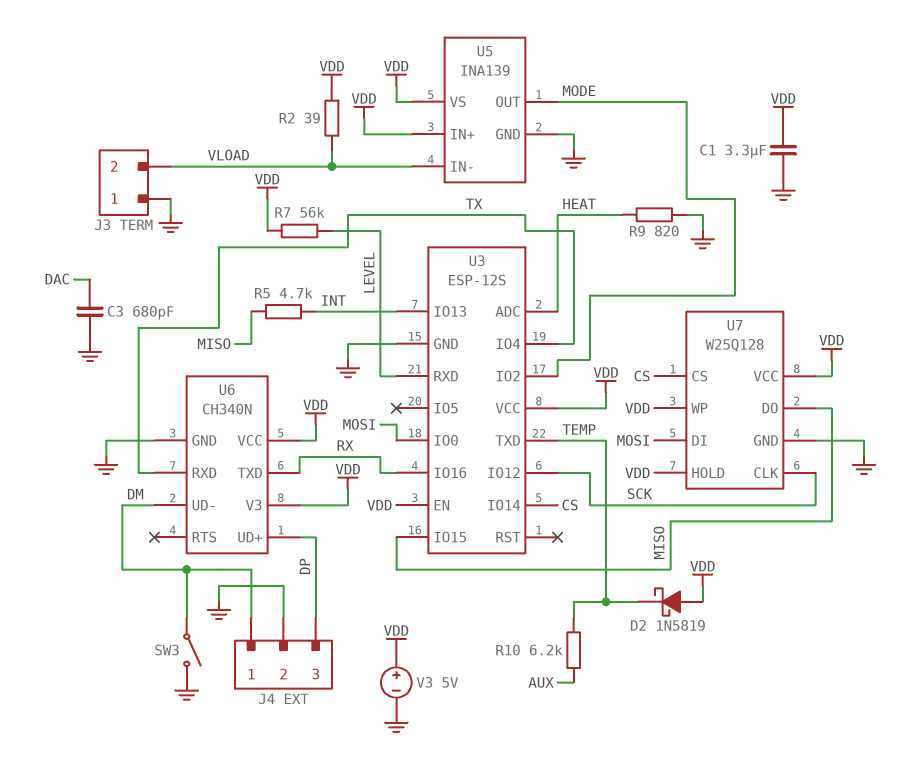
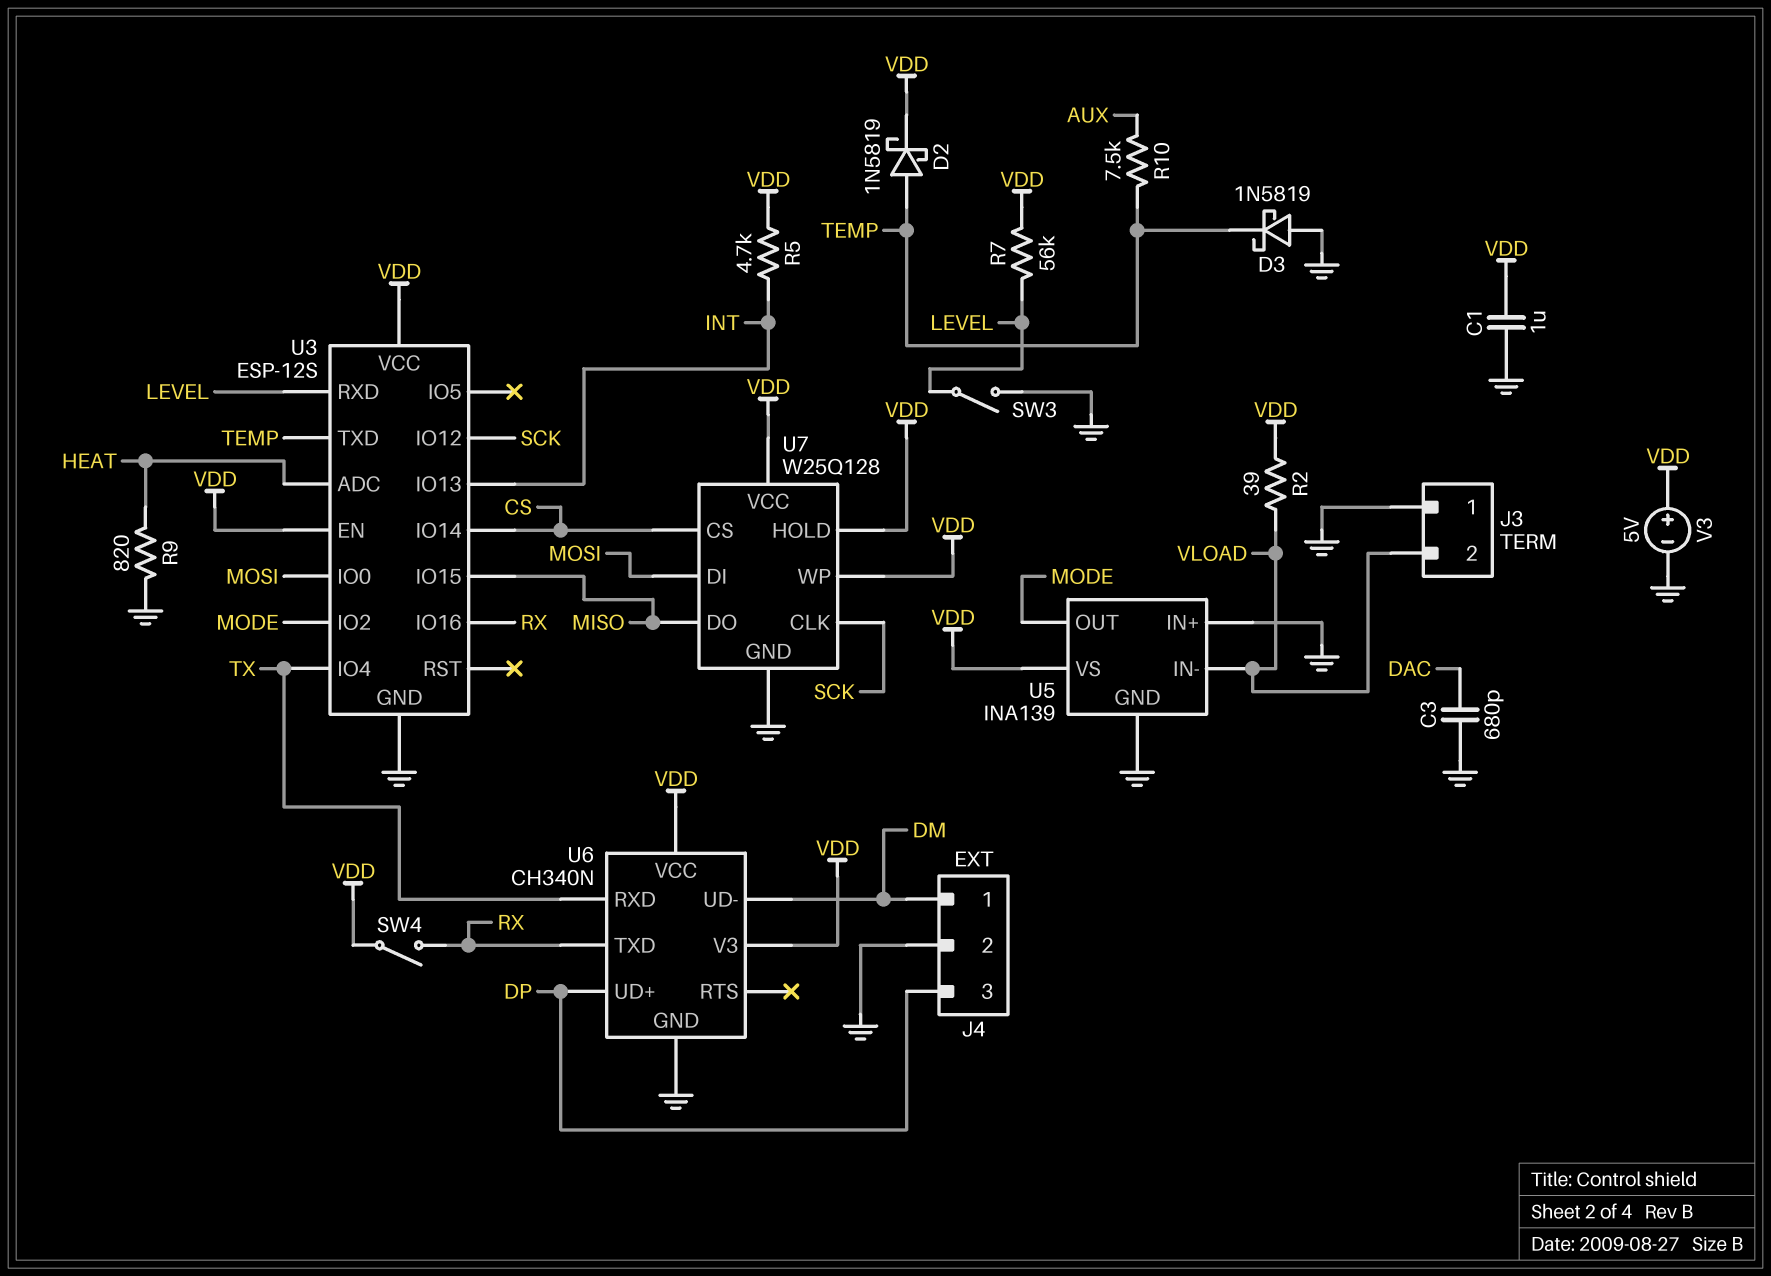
C1: 3.3uF (GND, VDD) -> 1uF (GND, VDD)
D2: schottky 1N5819 (A VDD, K TEMP) -> schottky 1N5819 (A TEMP, K VDD)
D3: none -> schottky 1N5819 (A GND, K TEMP)
R5: 4.7k (INT, MISO) -> 4.7k (INT, VDD)
R10: 6.2k (AUX, TEMP) -> 7.5k (AUX, TEMP)
SW3: switch (DM, GND) -> switch (GND, LEVEL)
SW4: none -> switch (RX, VDD)
U5 pin IN+: VDD -> GND

